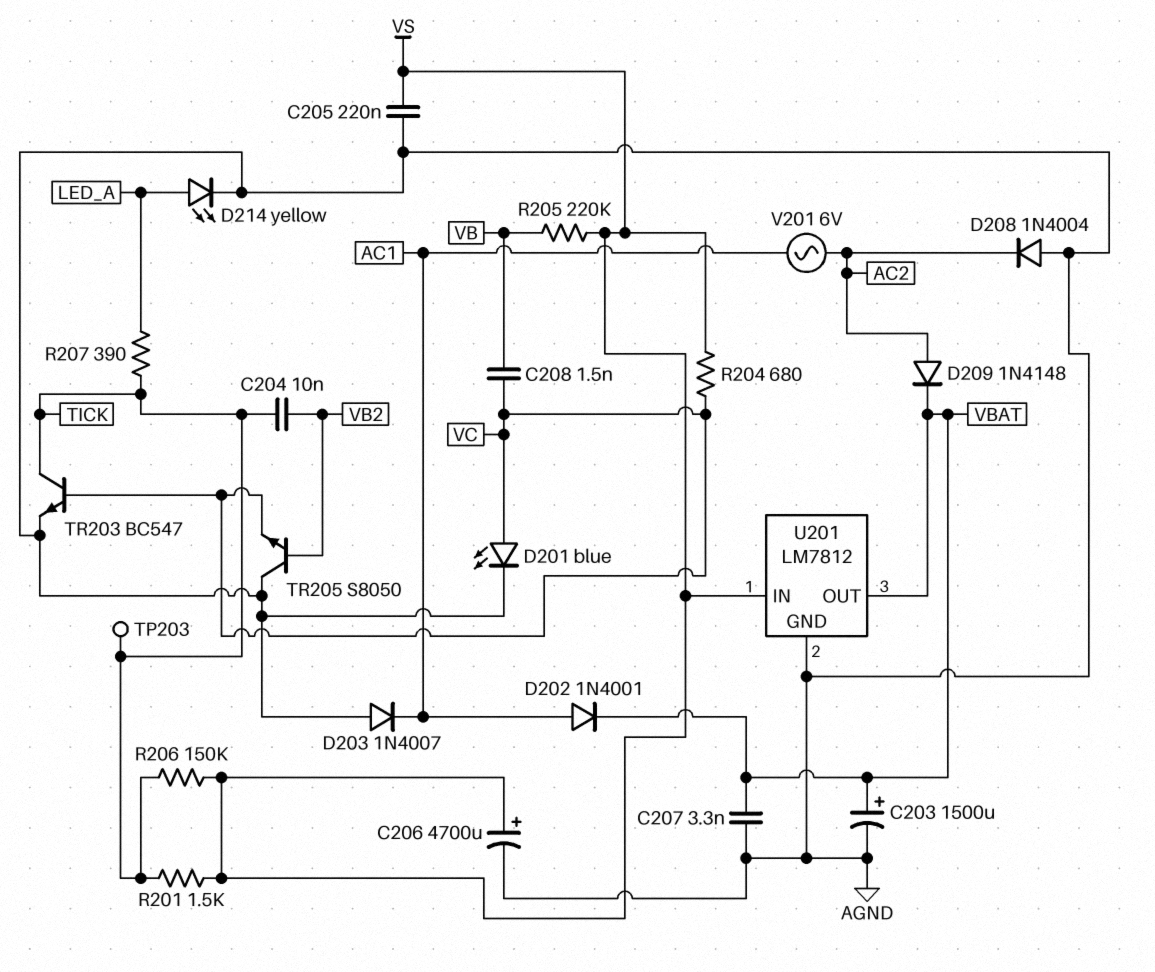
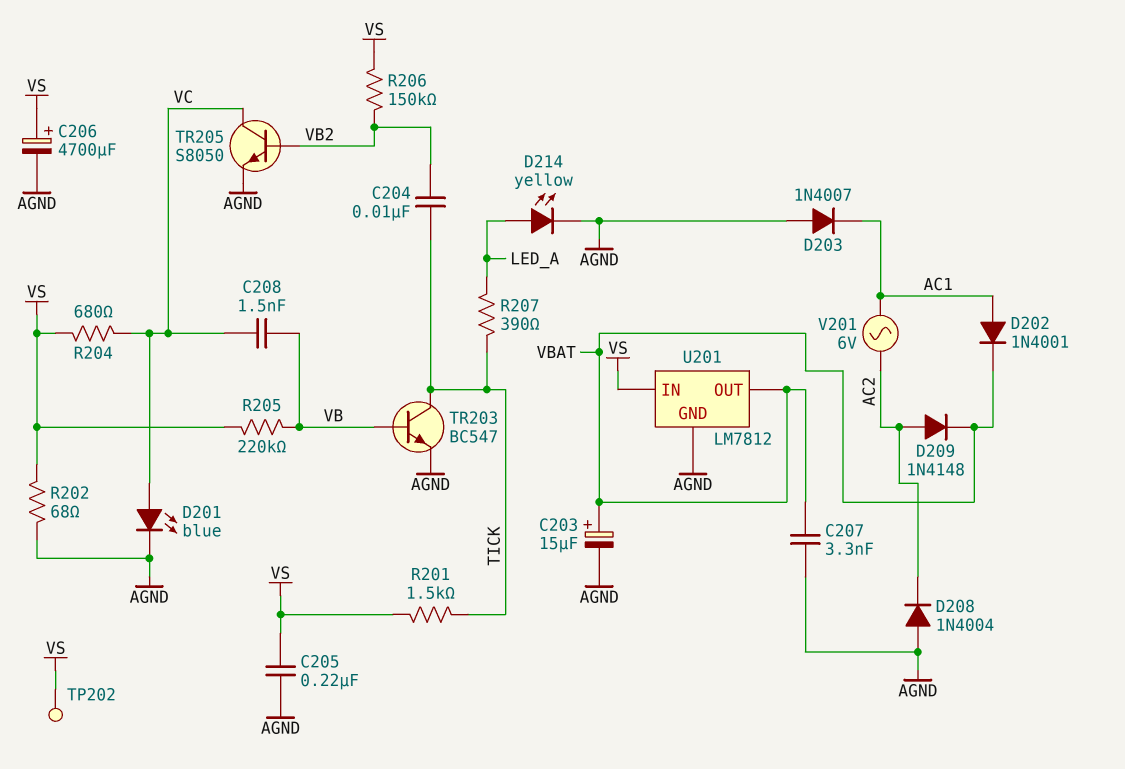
C203: 1500uF (plus VBAT, minus AGND) -> 15uF (plus VBAT, minus AGND)
R202: none -> 68 (AGND, VS)
R206: 150k (TICK, VS) -> 150k (VB2, VS)
TP202: none -> test point (VS)
TP203: test point (TICK) -> none
TR203: NPN BC547 (B VC, C TICK, E AGND) -> NPN BC547 (B VB, C TICK, E AGND)
TR205: NPN S8050 (B VB2, C AGND, E VC) -> NPN S8050 (B VB2, C VC, E AGND)

